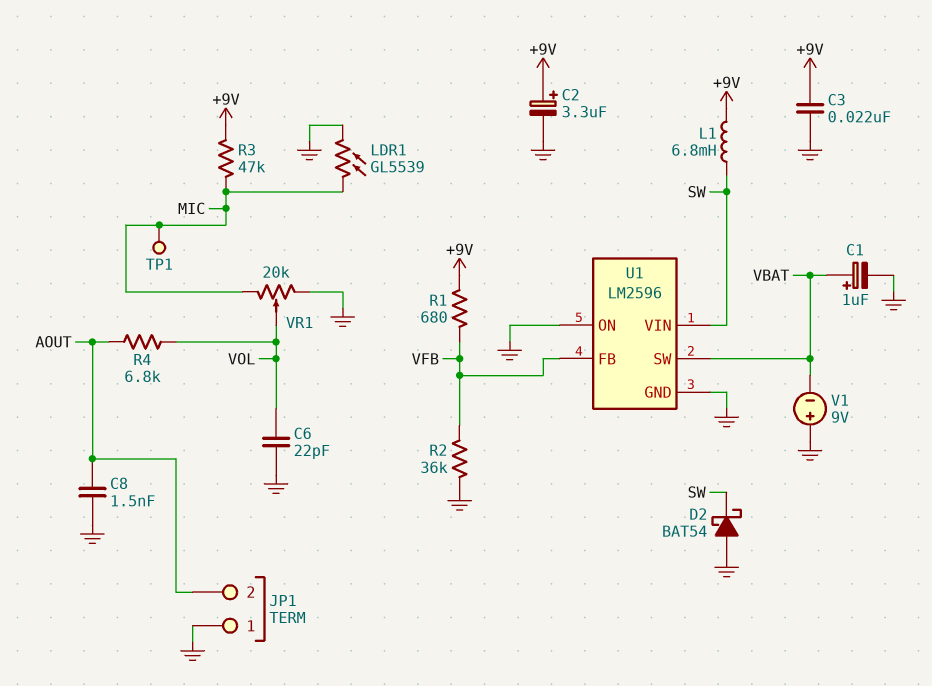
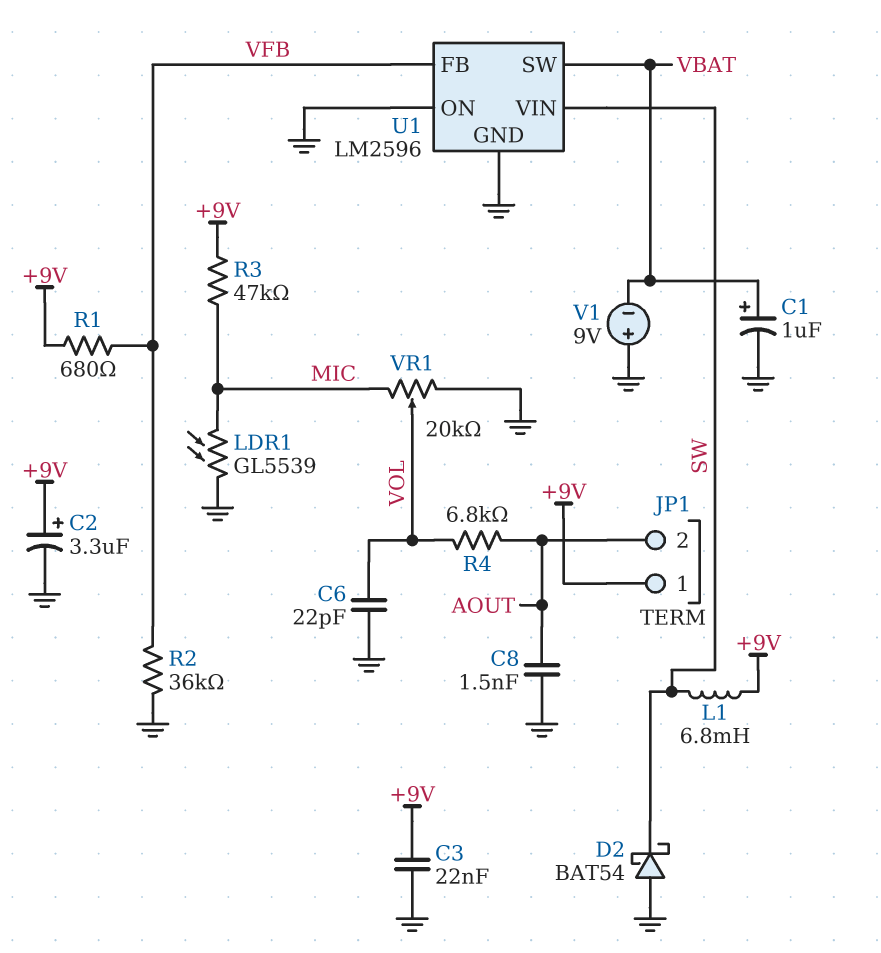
JP1 pin 1: GND -> +9V
TP1: test point (MIC) -> none

